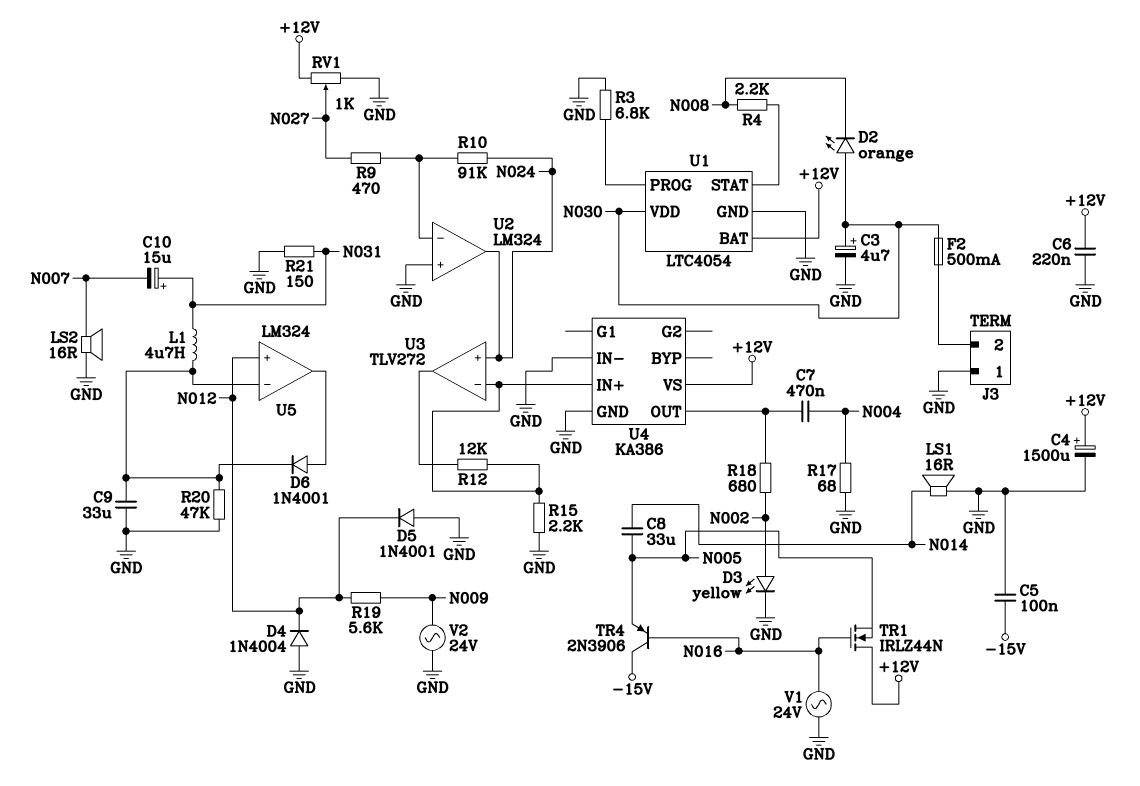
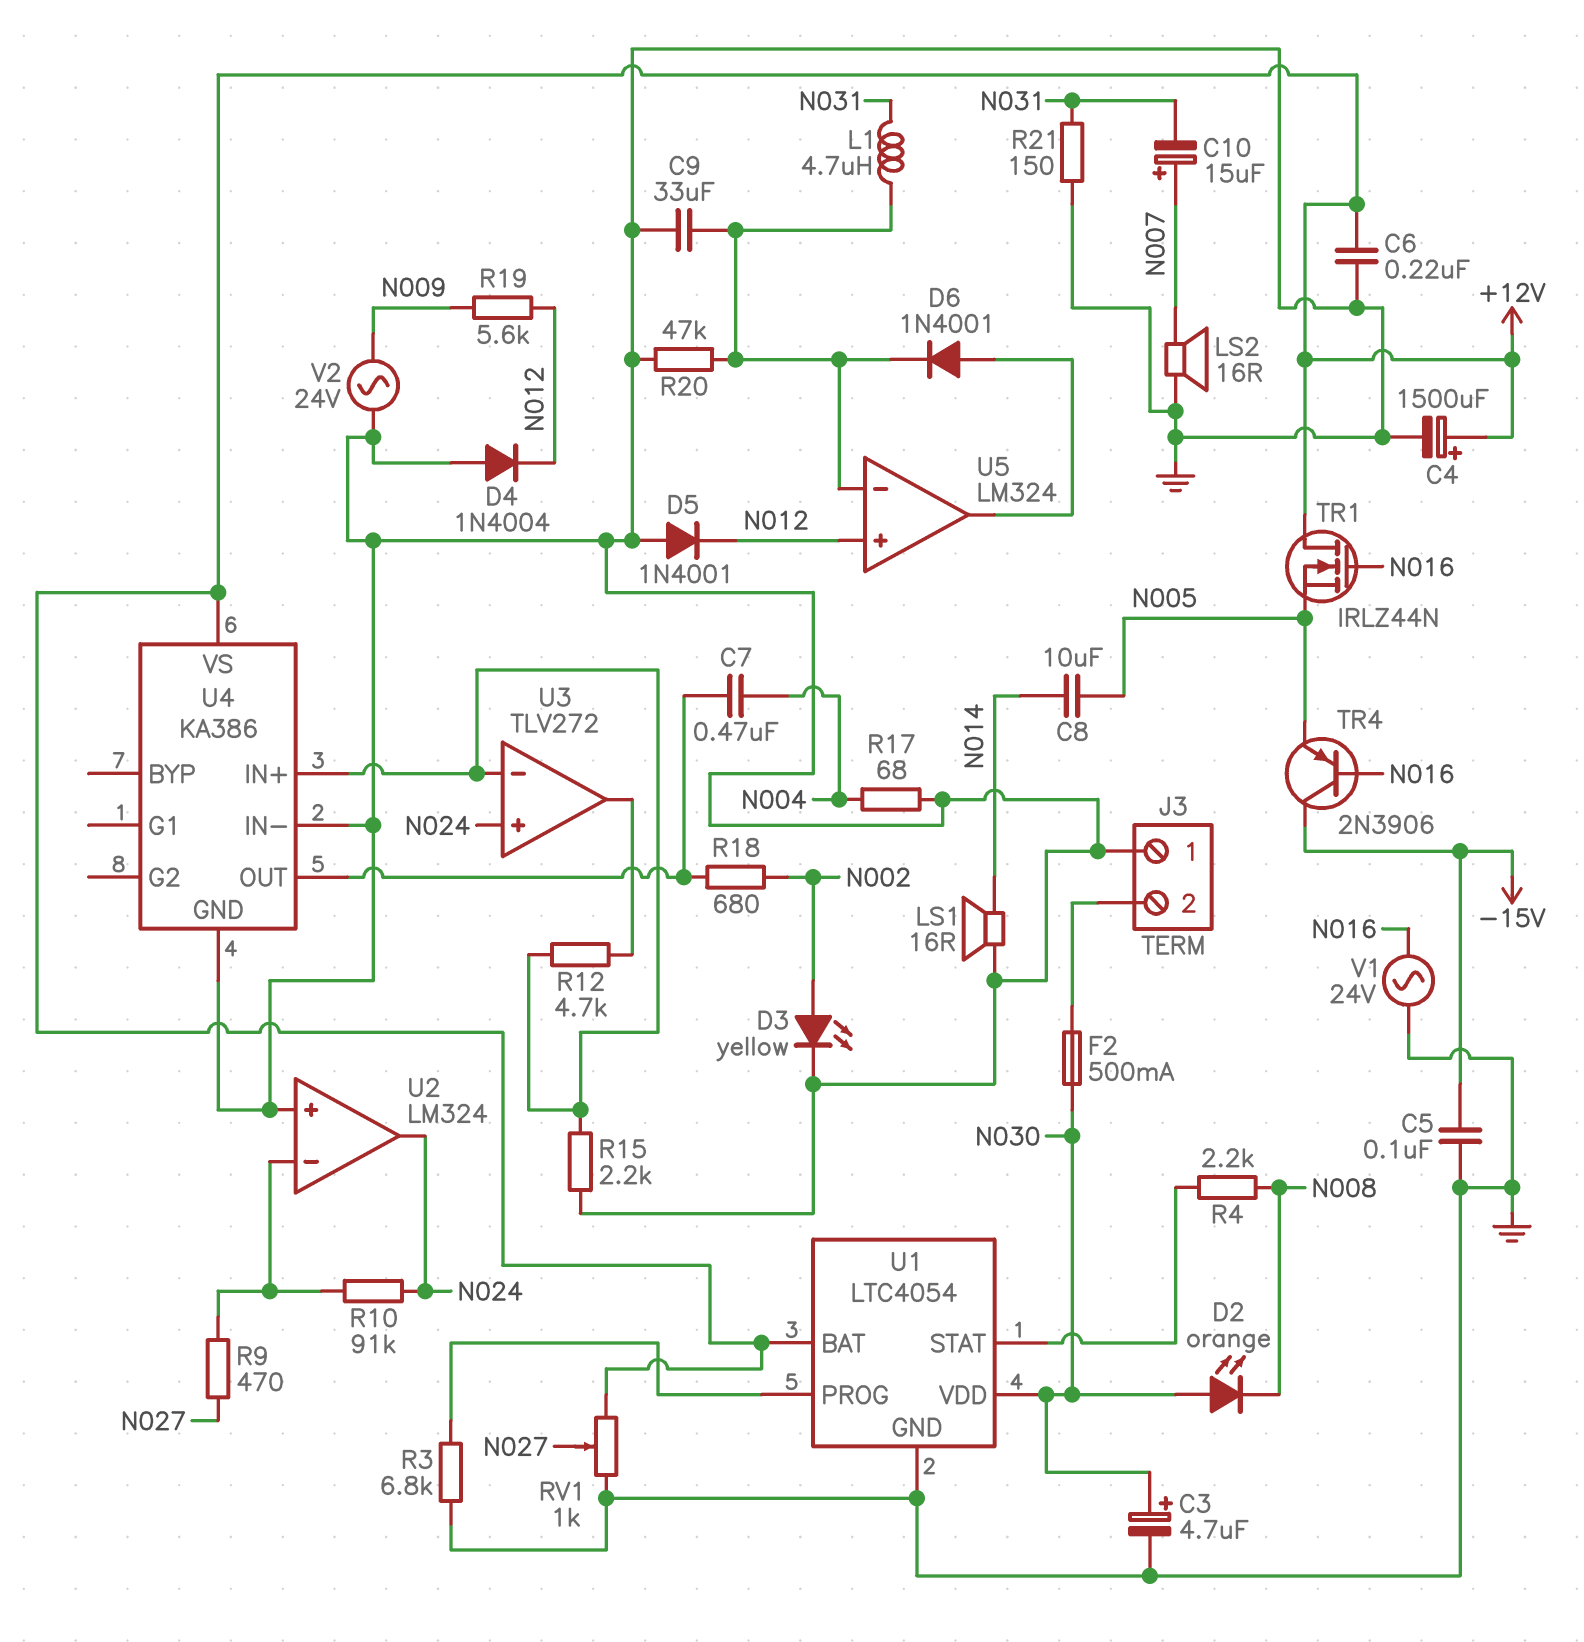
C8: 33uF (N005, N014) -> 10uF (N005, N014)
C10: 15uF (plus N031, minus N007) -> 15uF (plus N007, minus N031)
R12: 12k (U3/in-, U3/out) -> 4.7k (U3/in-, U3/out)

